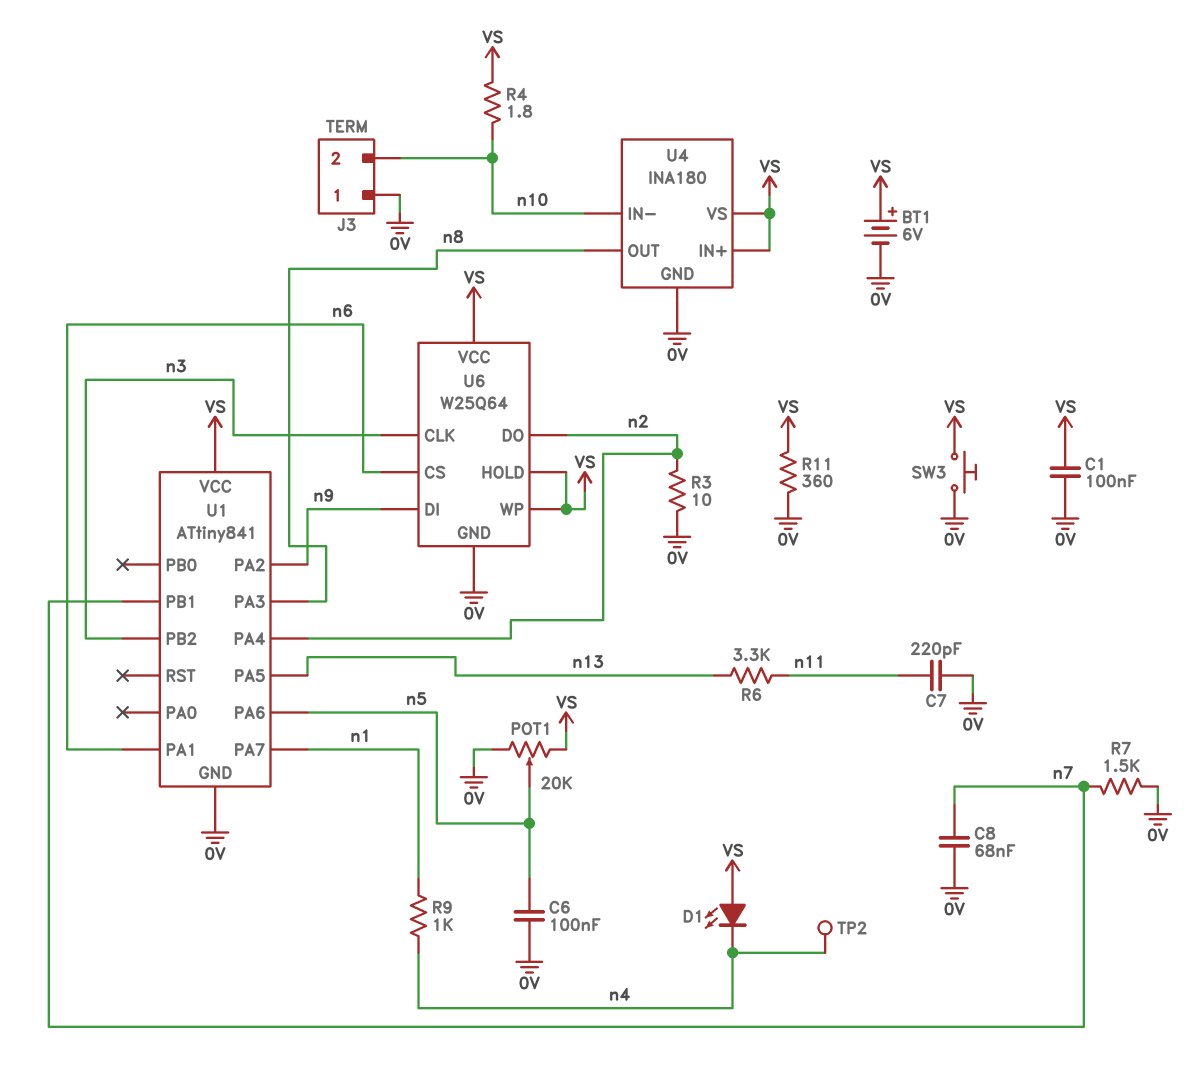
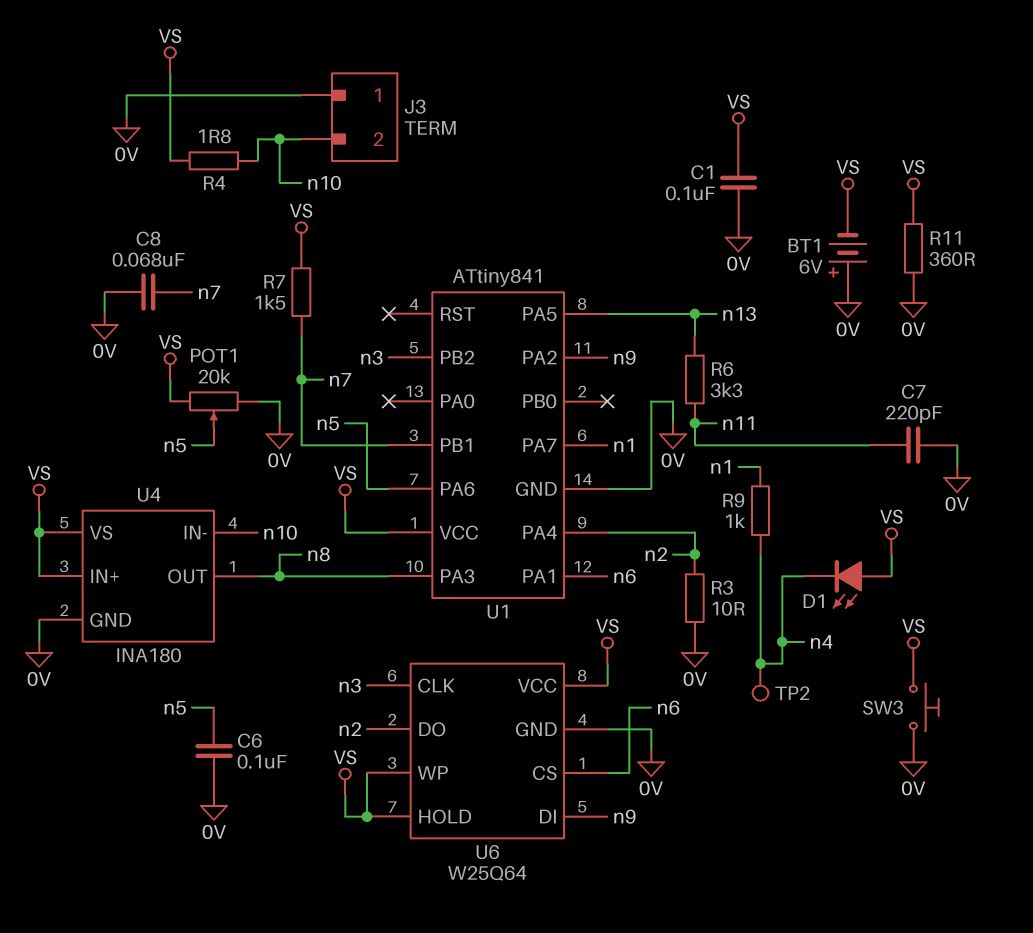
BT1: 6V (plus VS, minus 0V) -> 6V (plus 0V, minus VS)
R7: 1.5k (0V, n7) -> 1.5k (VS, n7)

